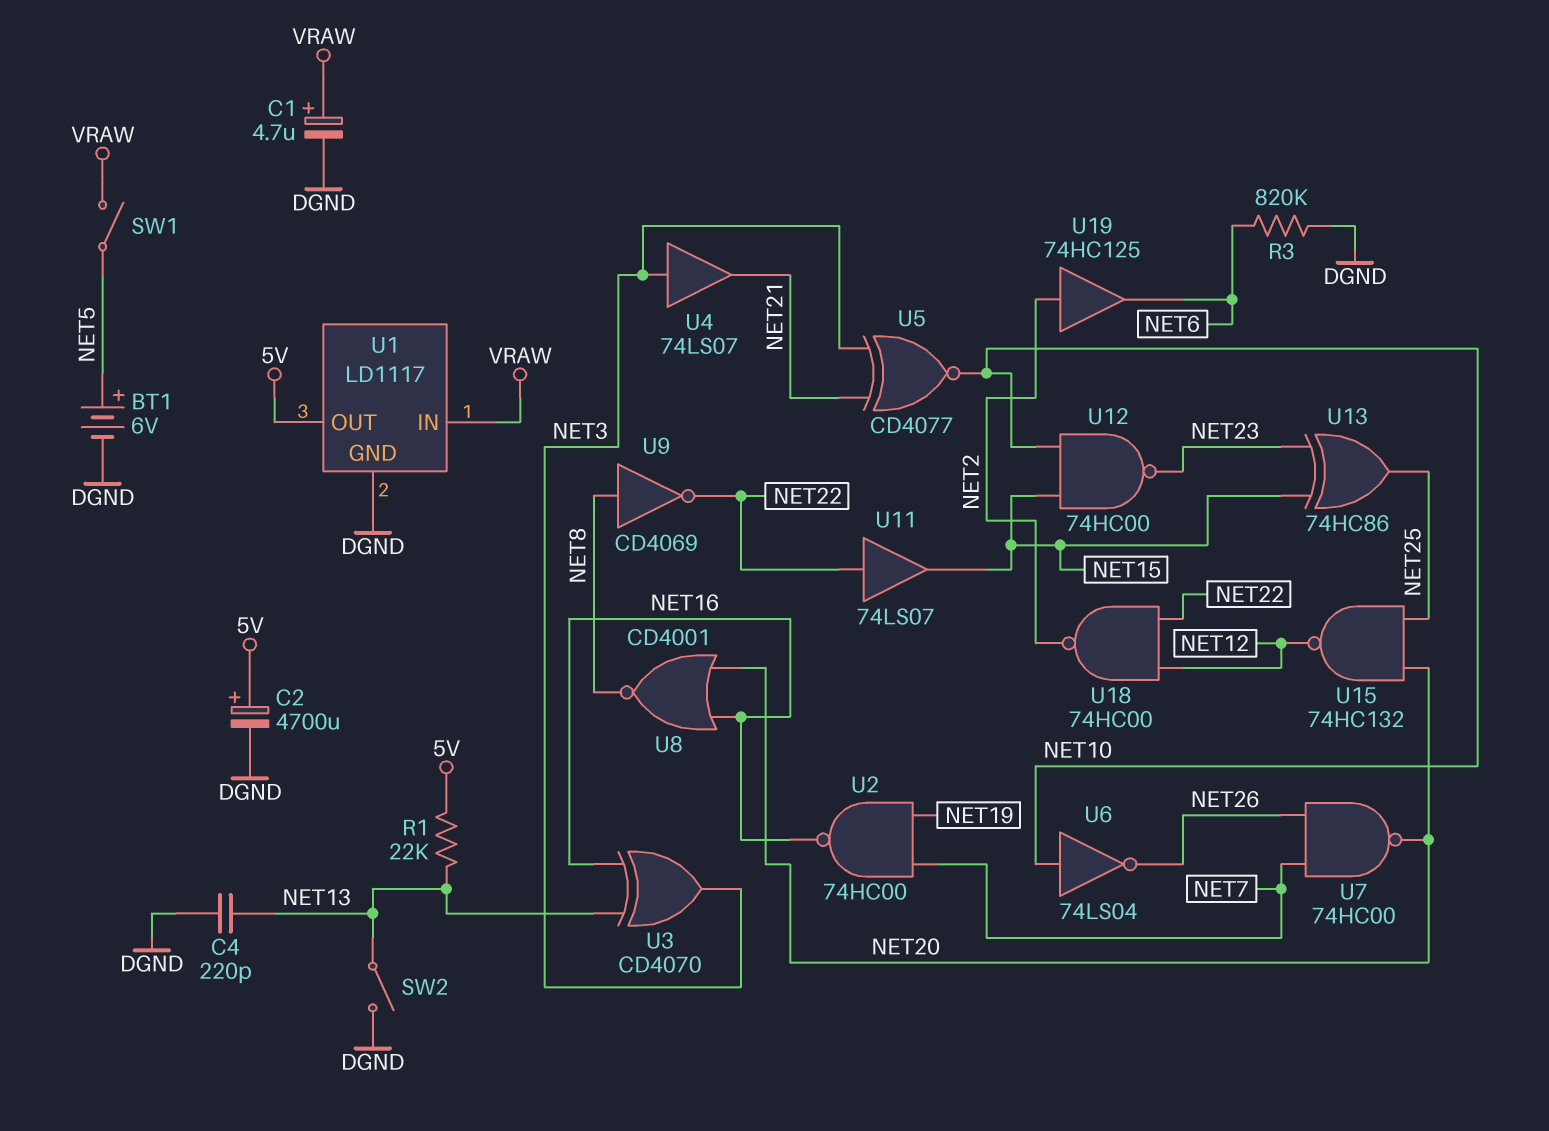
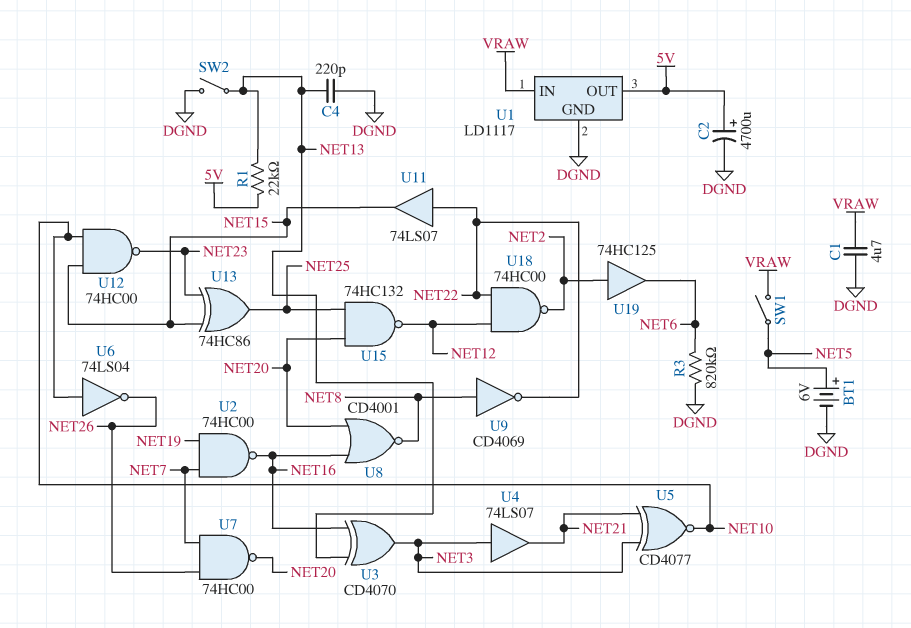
C1: 4.7uF (plus VRAW, minus DGND) -> 4.7uF (DGND, VRAW)

